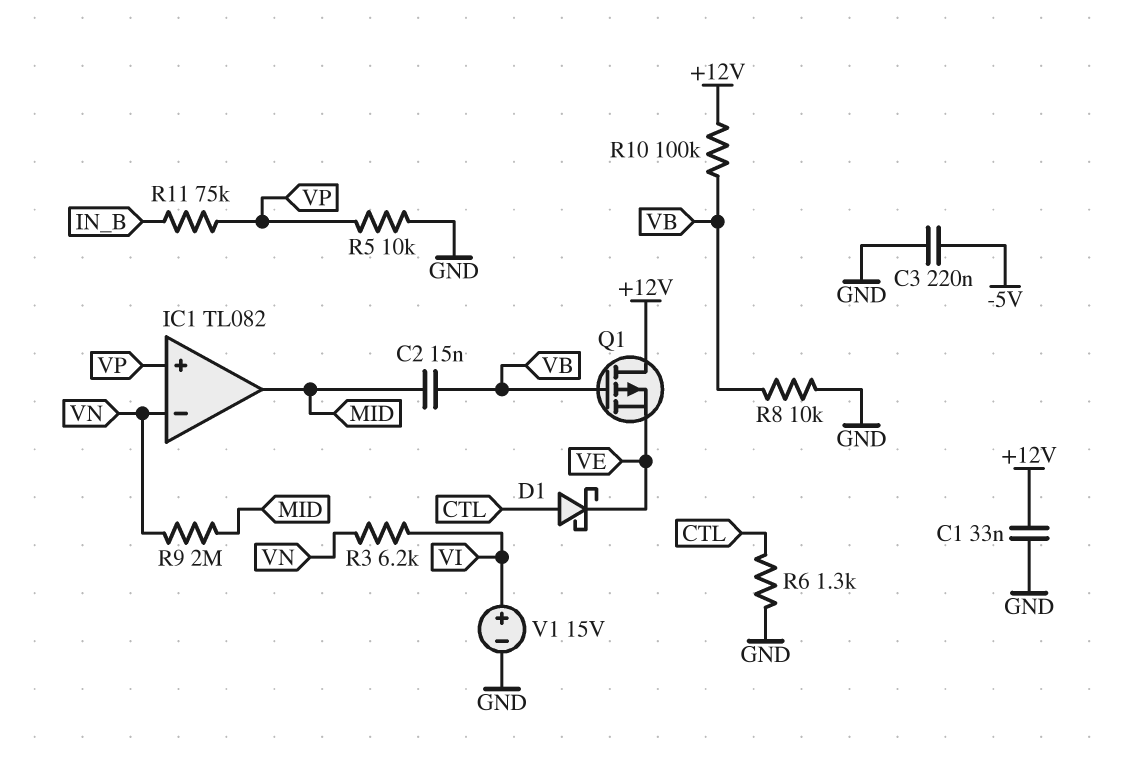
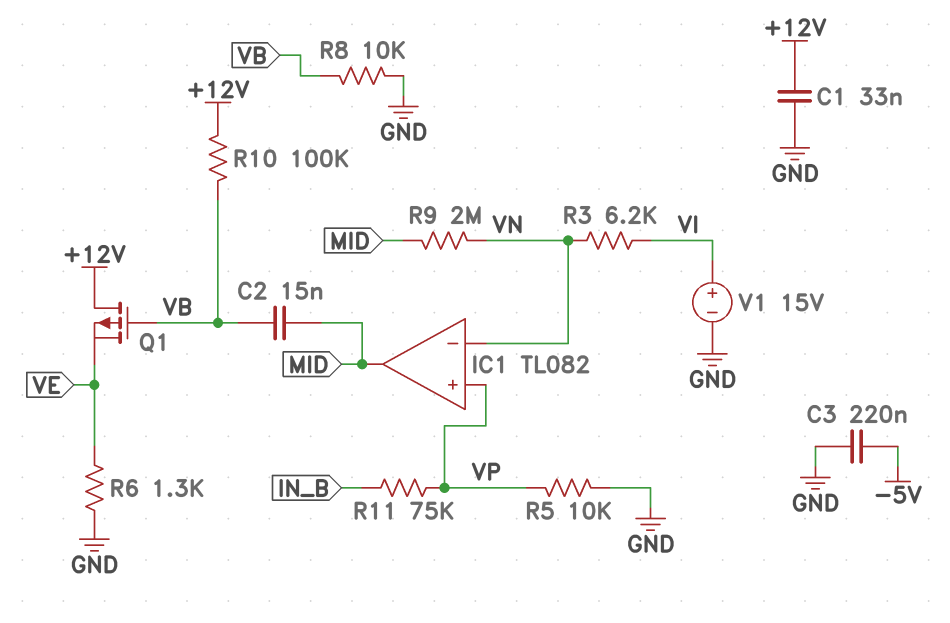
D1: schottky (A CTL, K VE) -> none
R6: 1.3k (CTL, GND) -> 1.3k (GND, VE)

